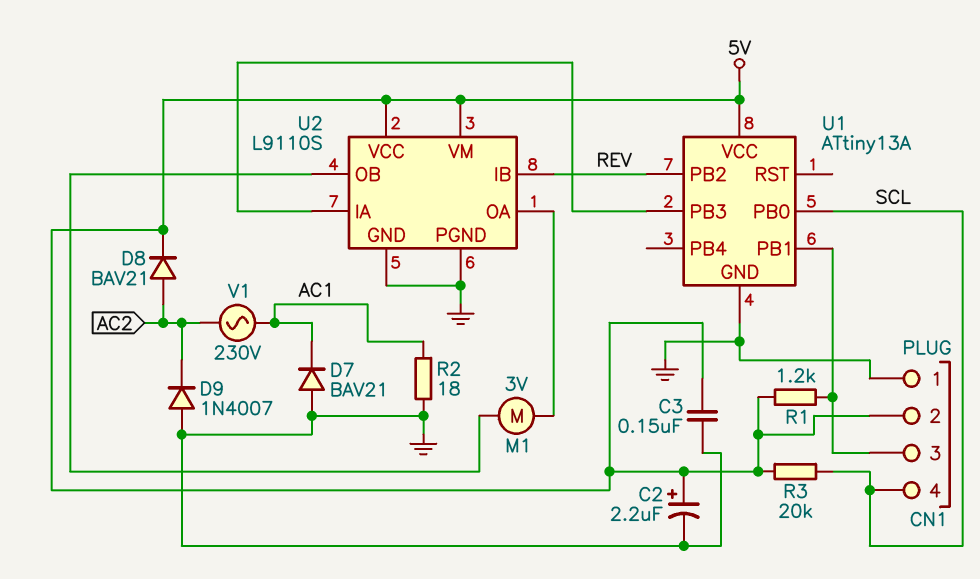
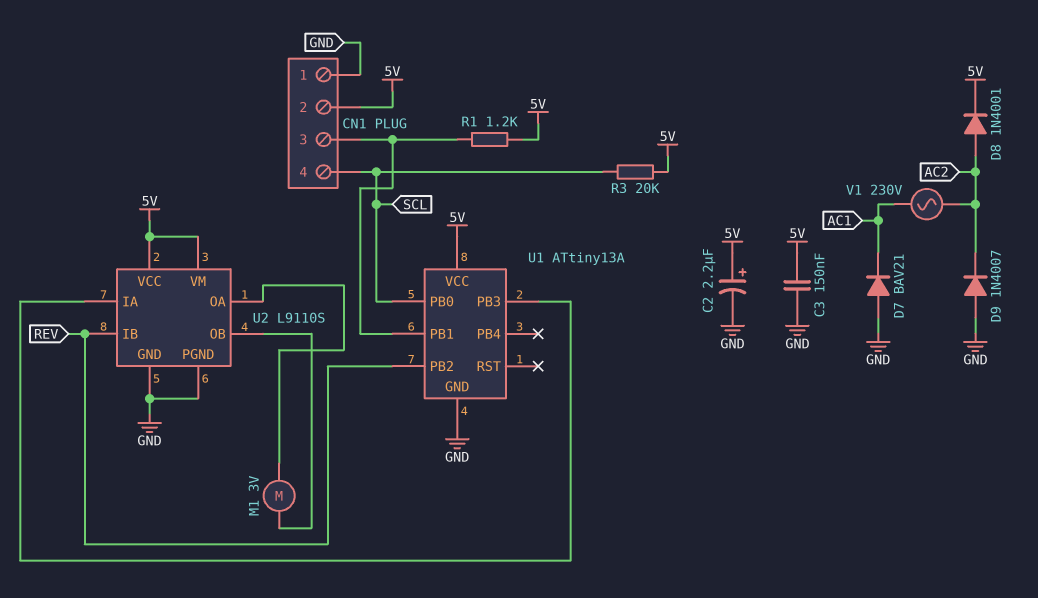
D8: diode BAV21 (A AC2, K 5V) -> diode 1N4001 (A AC2, K 5V)
R2: 18 (AC1, GND) -> none

